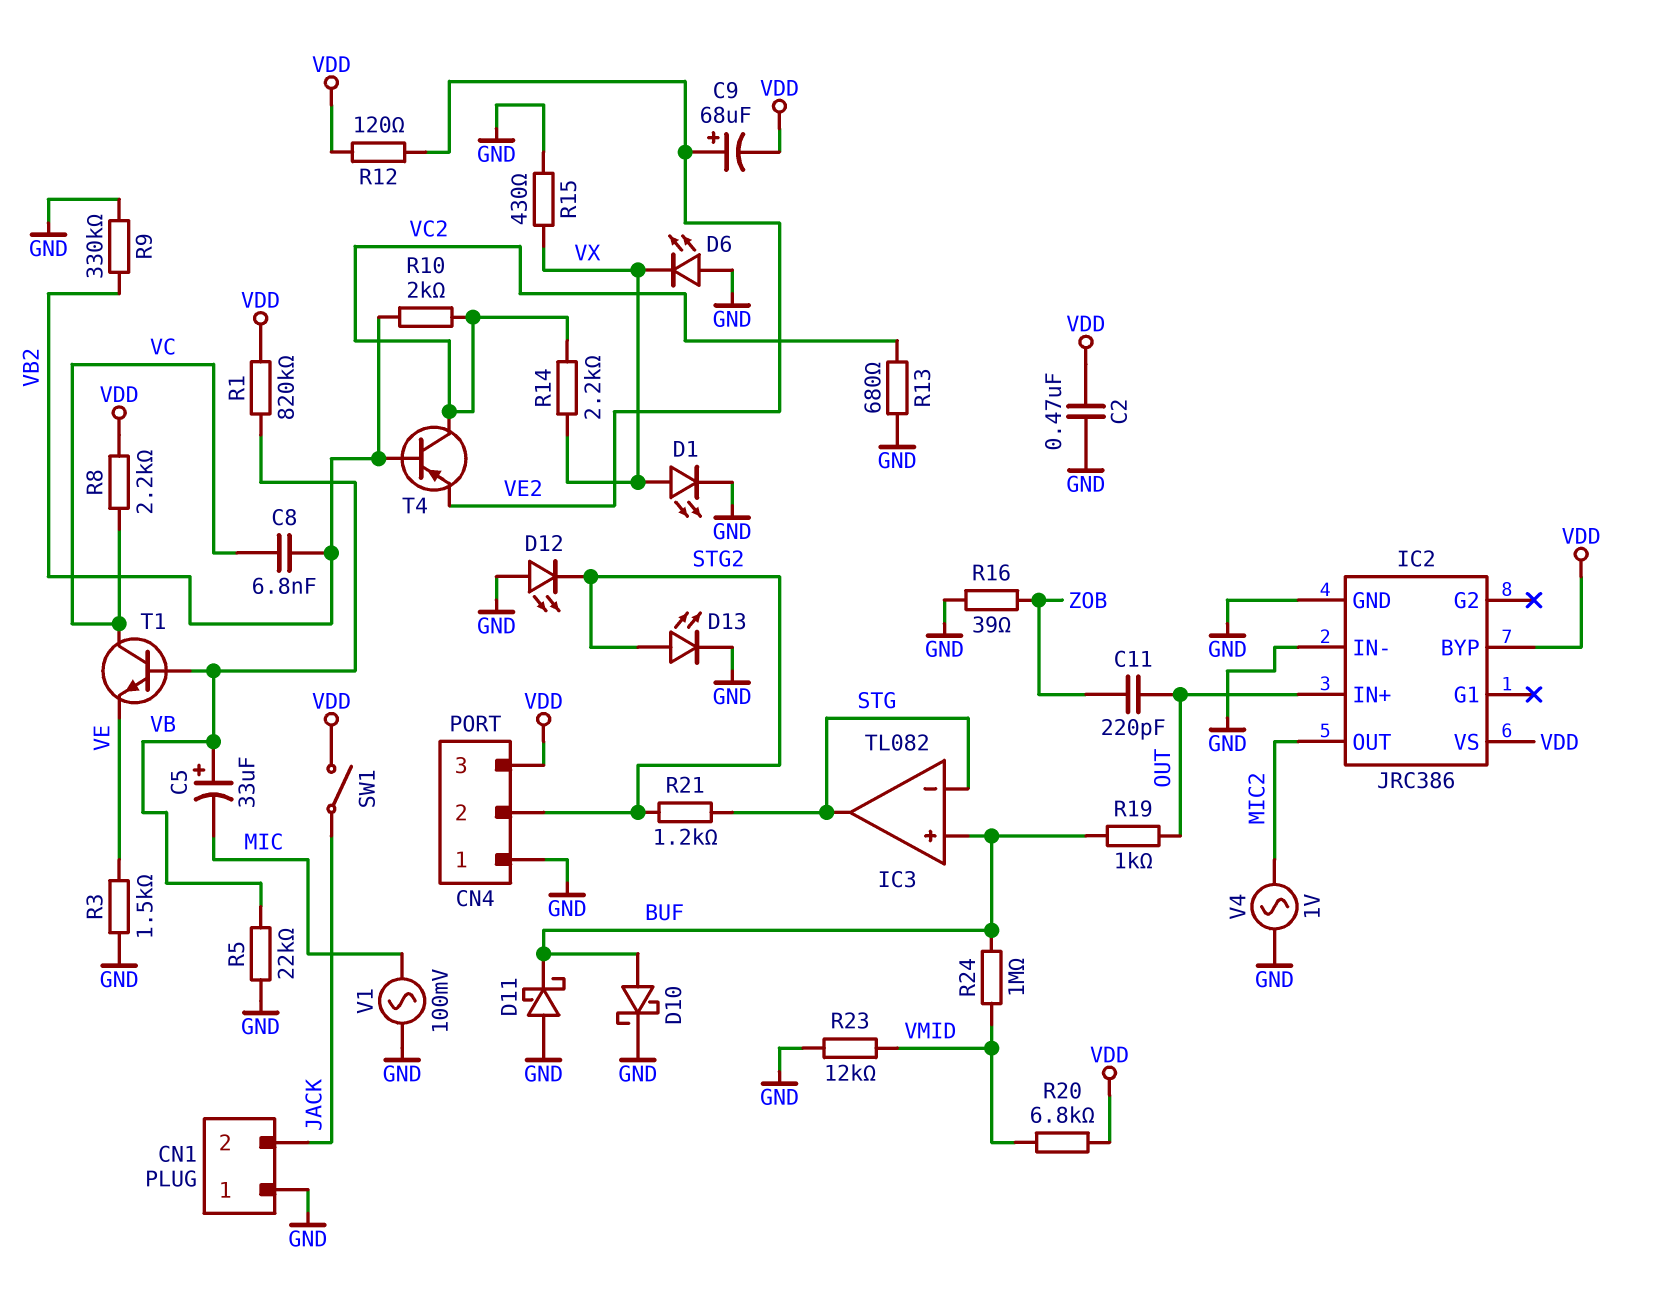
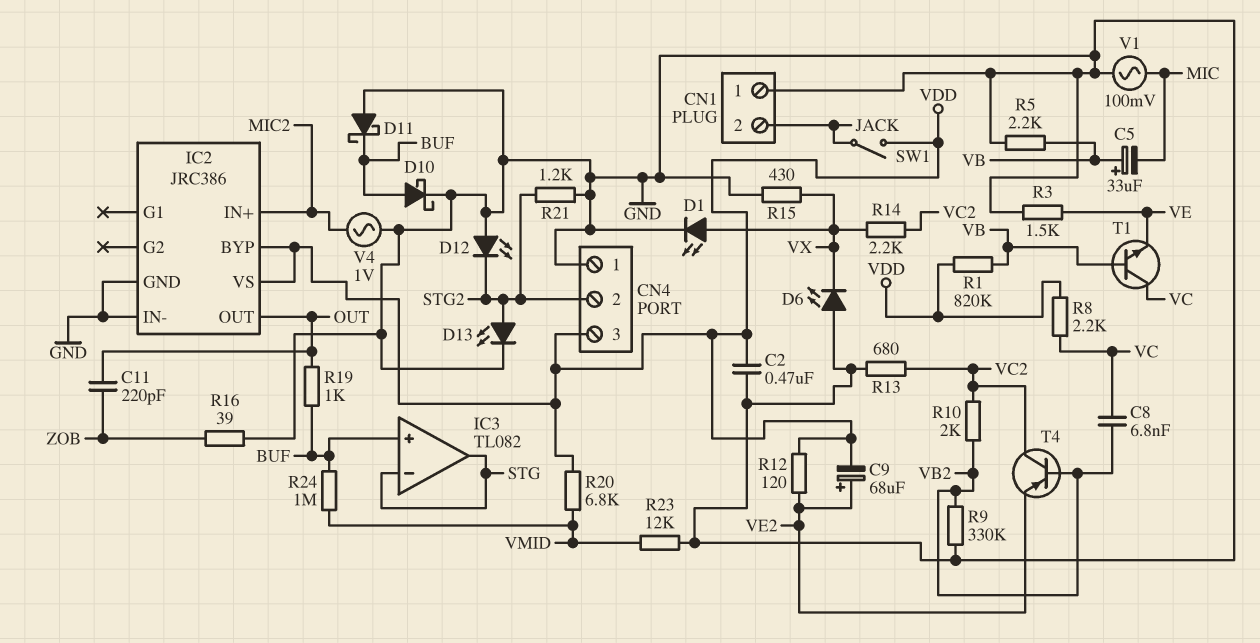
IC2 pin IN+: OUT -> MIC2
IC2 pin OUT: MIC2 -> OUT
R5: 22k (GND, VB) -> 2.2k (GND, VB)
R21: 1.2k (STG, STG2) -> 1.2k (GND, STG2)

